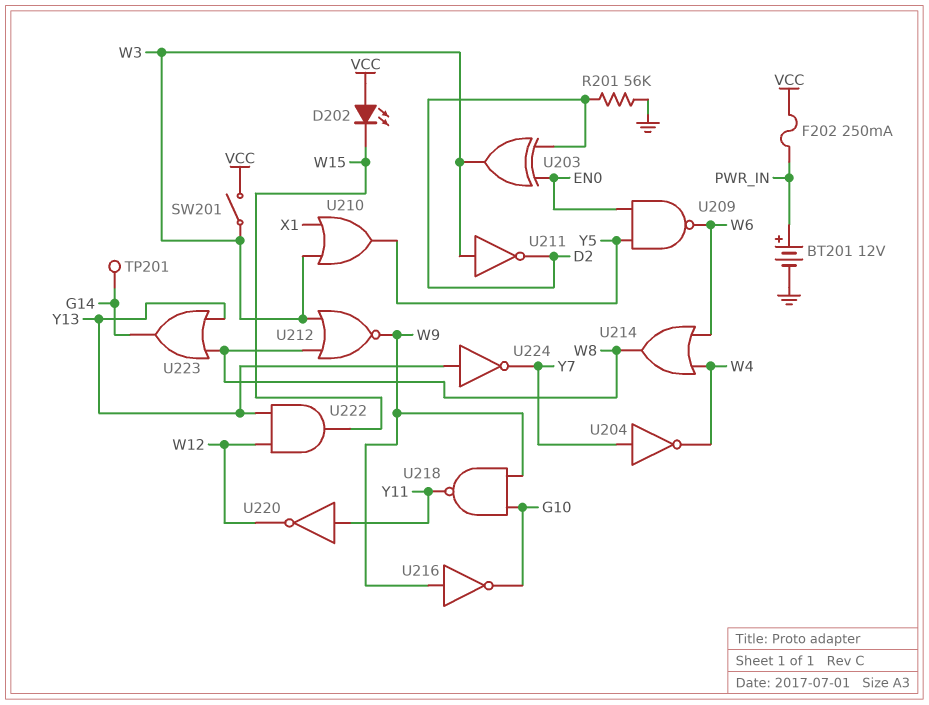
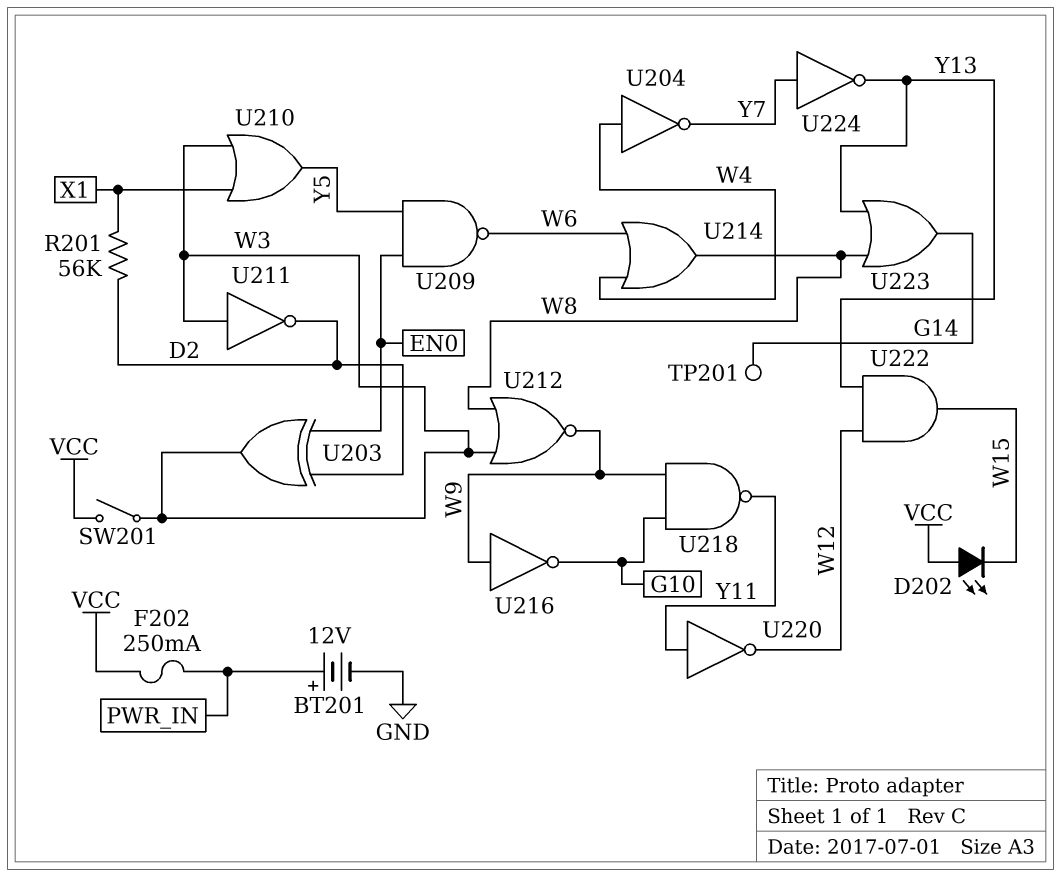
R201: 56k (D2, GND) -> 56k (D2, X1)
U204: NOT (in Y7, out W4) -> NOT (in W4, out Y7)
U224: NOT (in Y13, out Y7) -> NOT (in Y7, out Y13)

